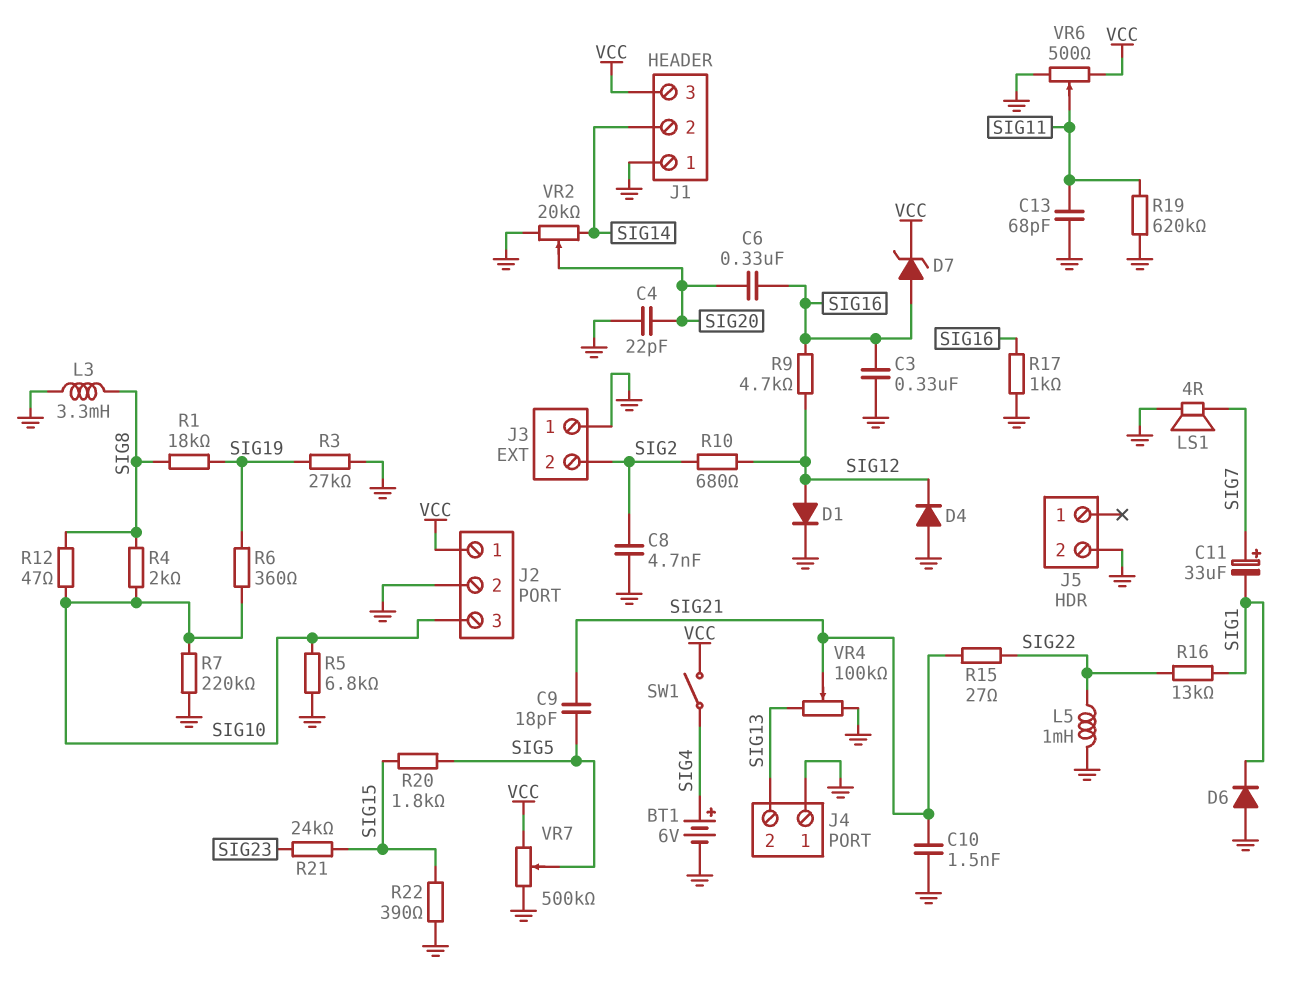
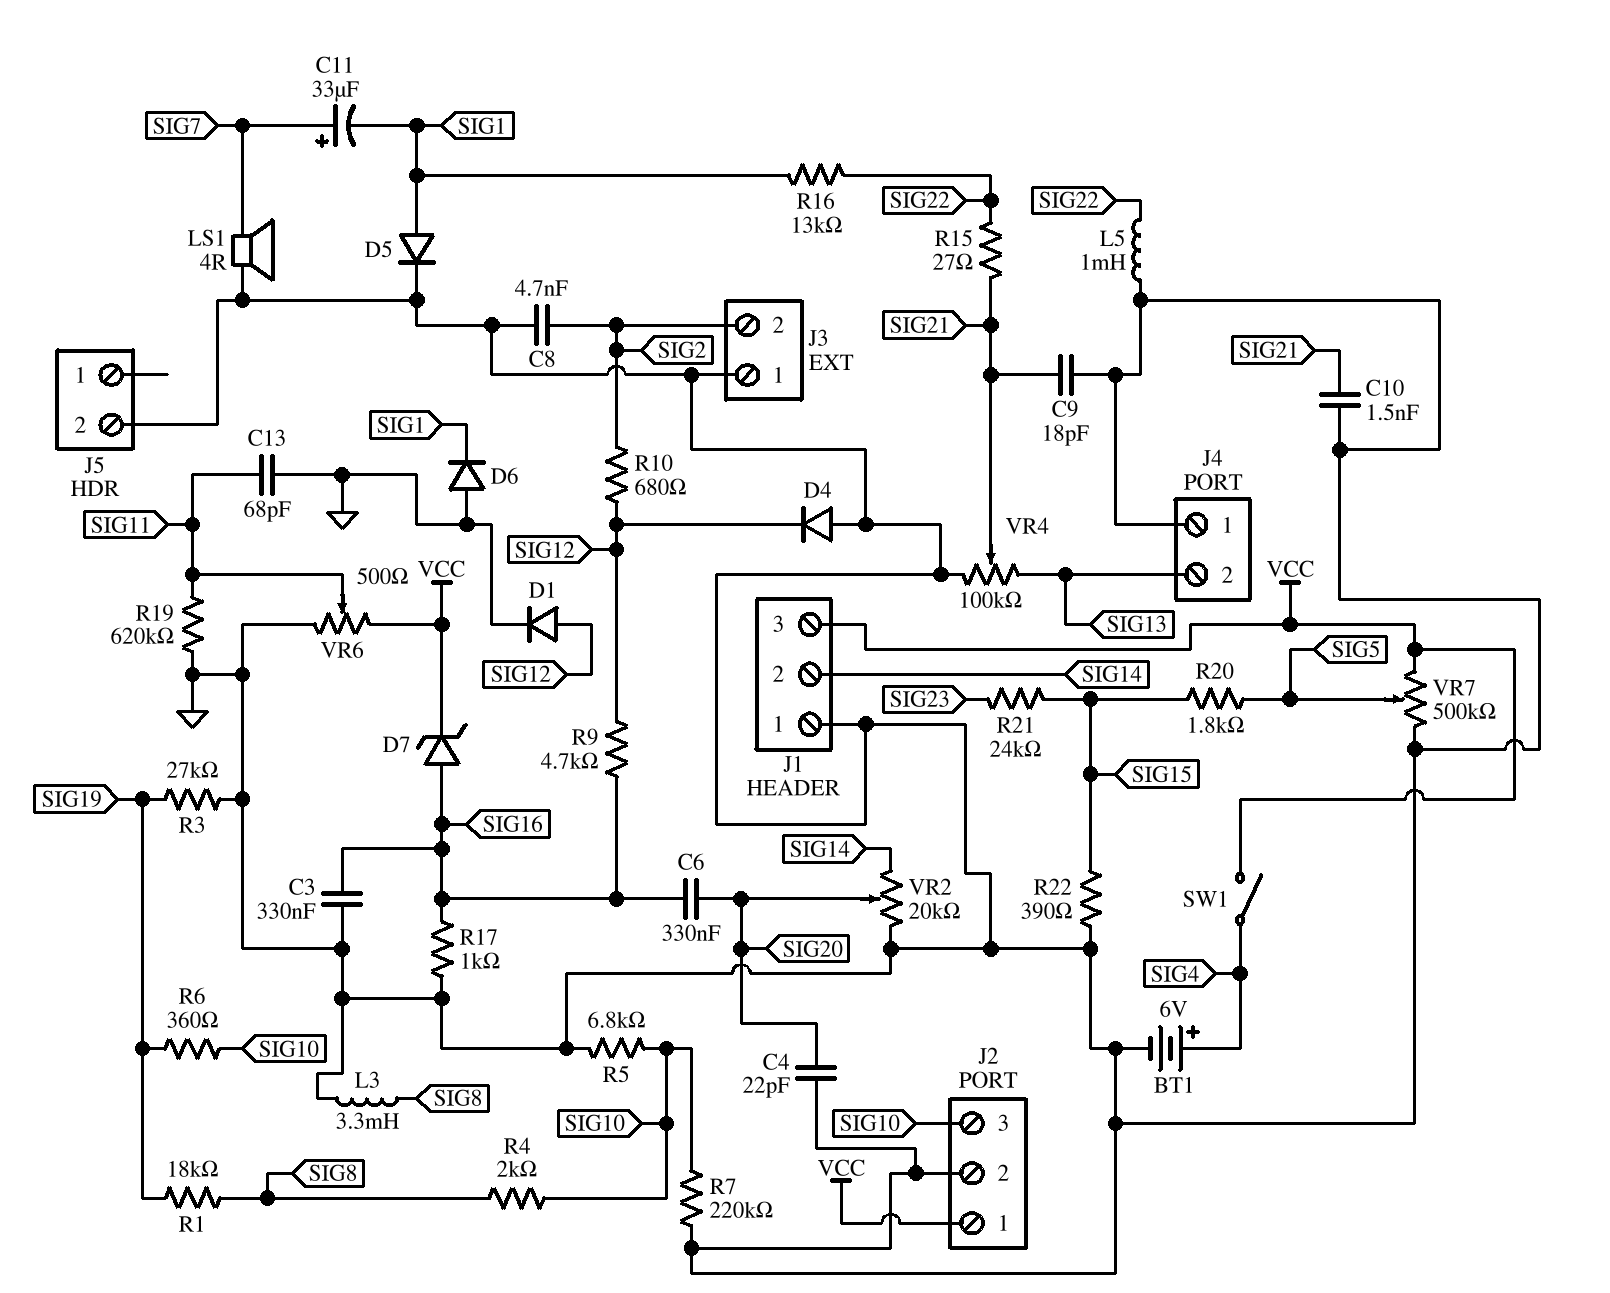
C9: 18pF (SIG5, SIG21) -> 18pF (GND, SIG21)
D5: none -> diode (A SIG1, K GND)
R12: 47 (SIG8, SIG10) -> none

